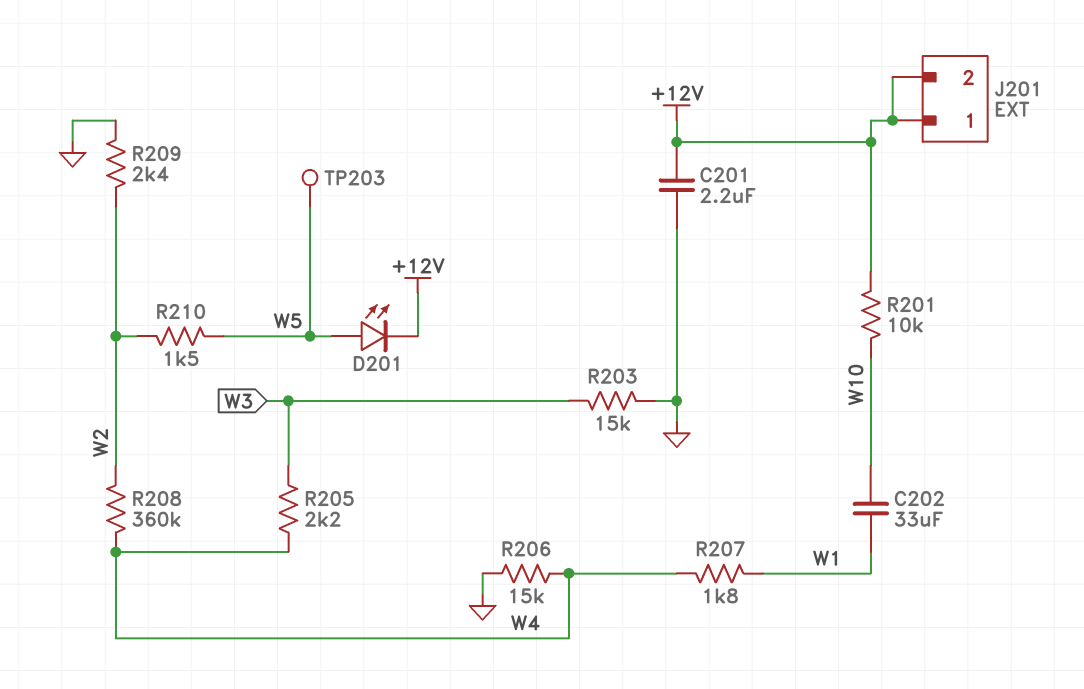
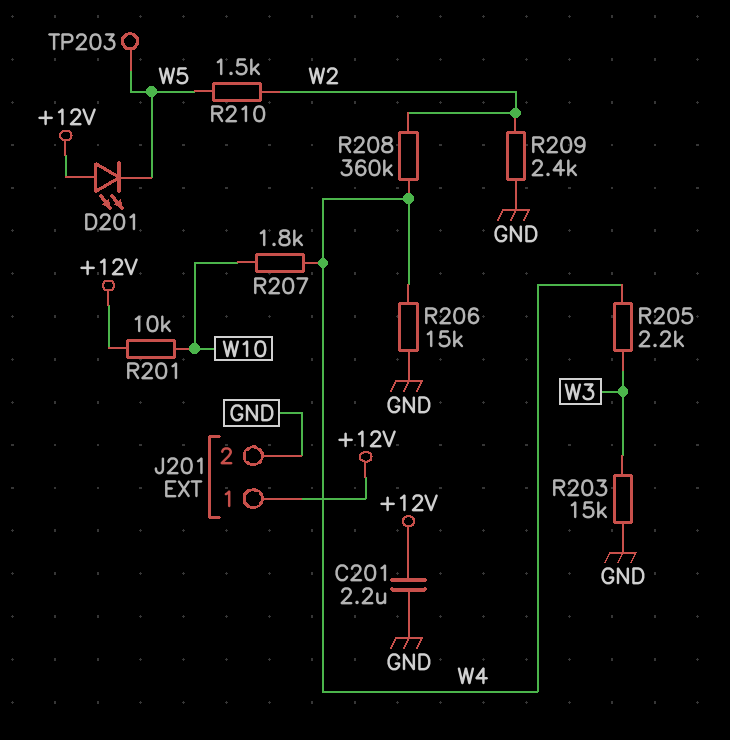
C202: 33uF (W1, W10) -> none
D201: LED (A W5, K +12V) -> LED (A +12V, K W5)
J201 pin 2: +12V -> GND
R207: 1.8k (W1, W4) -> 1.8k (W4, W10)

